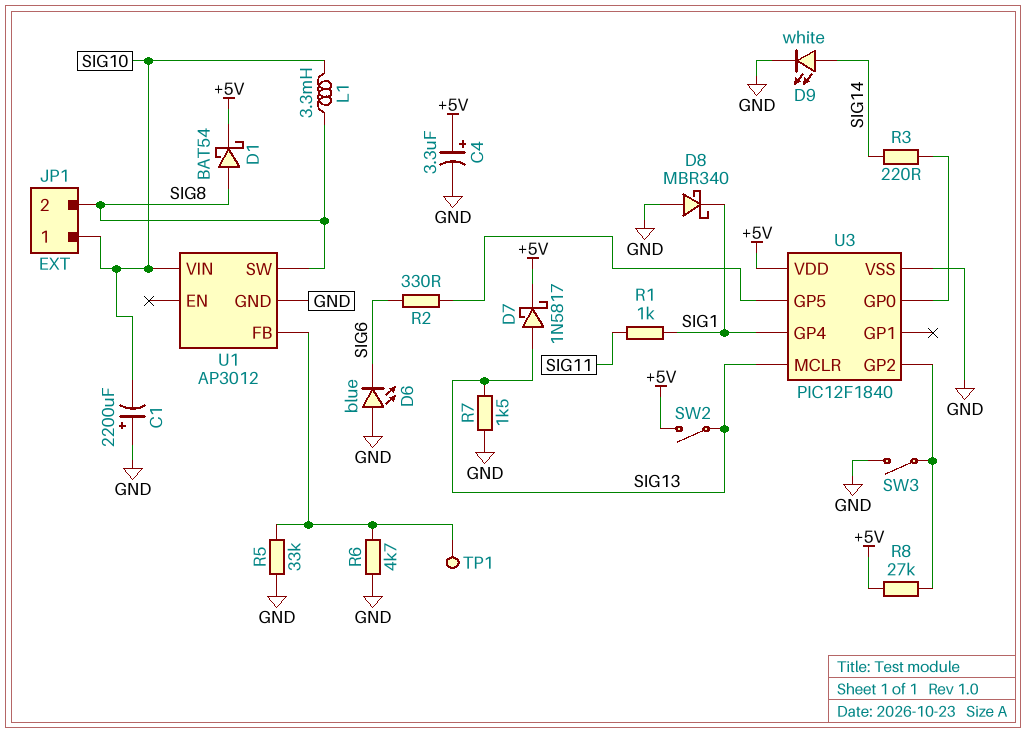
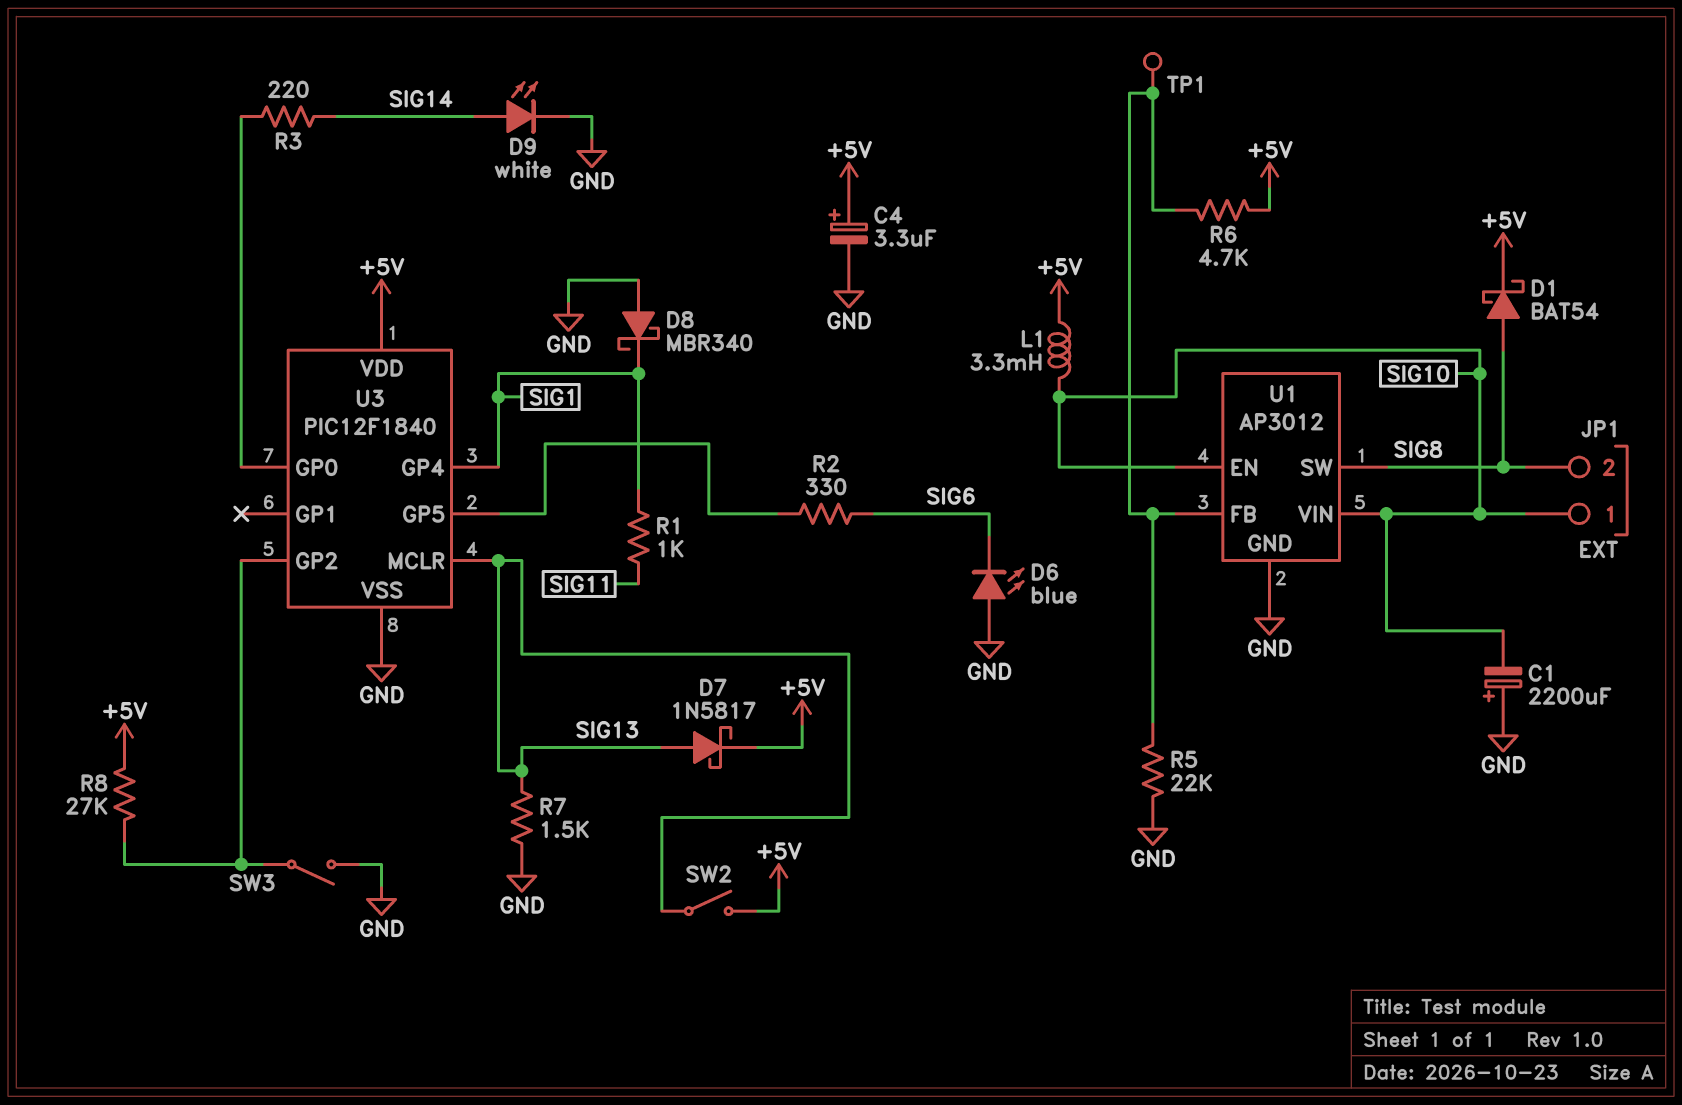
L1: 3.3mH (SIG8, SIG10) -> 3.3mH (+5V, SIG10)
R5: 33k (GND, U1/FB) -> 22k (GND, U1/FB)
R6: 4.7k (GND, U1/FB) -> 4.7k (+5V, U1/FB)
U1 pin EN: none -> SIG10

